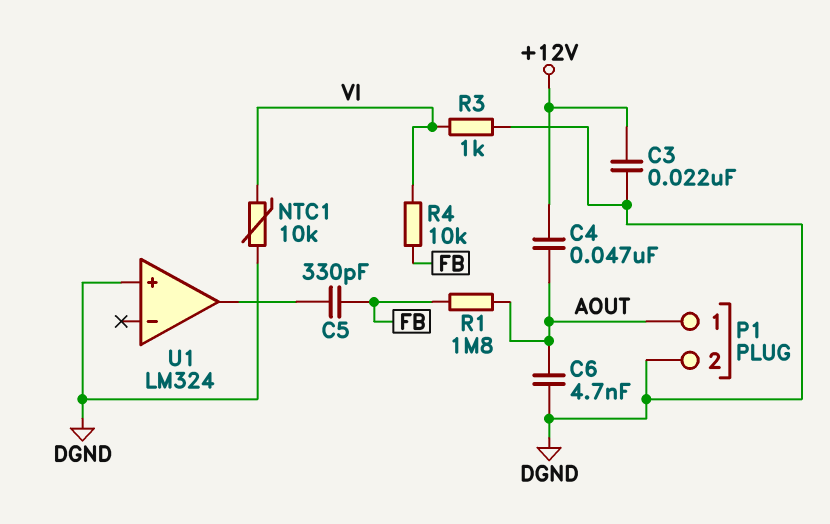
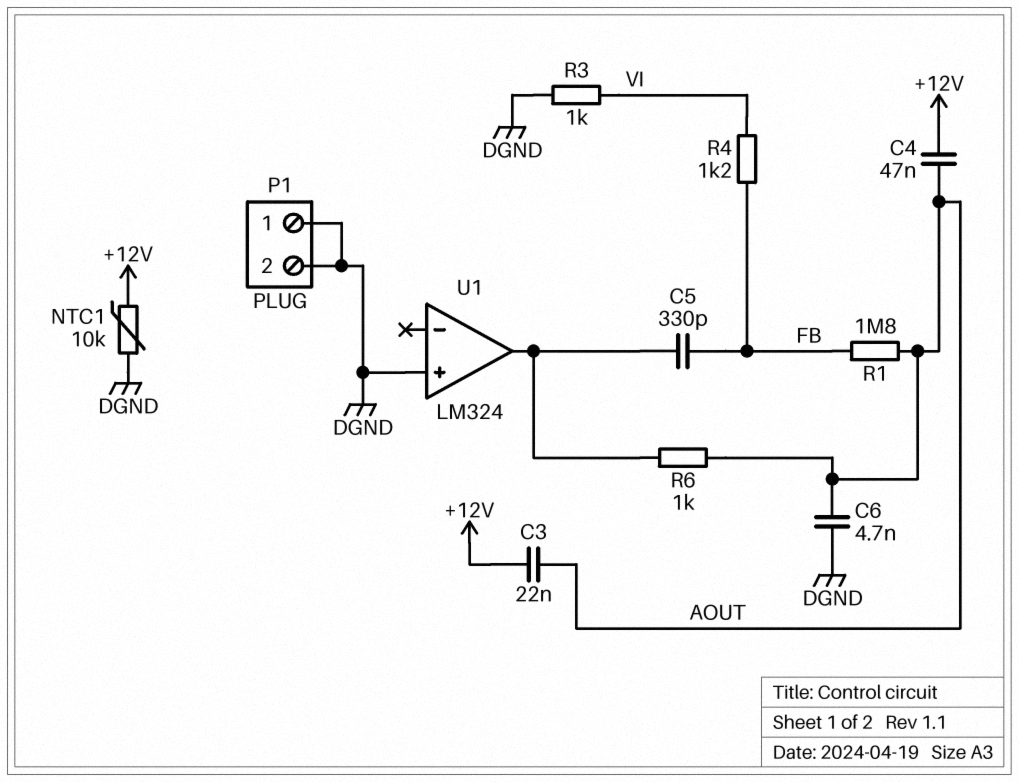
C3: 22nF (+12V, DGND) -> 22nF (+12V, AOUT)
NTC1: 10k (DGND, VI) -> 10k (+12V, DGND)
P1 pin 1: AOUT -> DGND
R4: 10k (FB, VI) -> 1.2k (FB, VI)
R6: none -> 1k (AOUT, U1/out)

